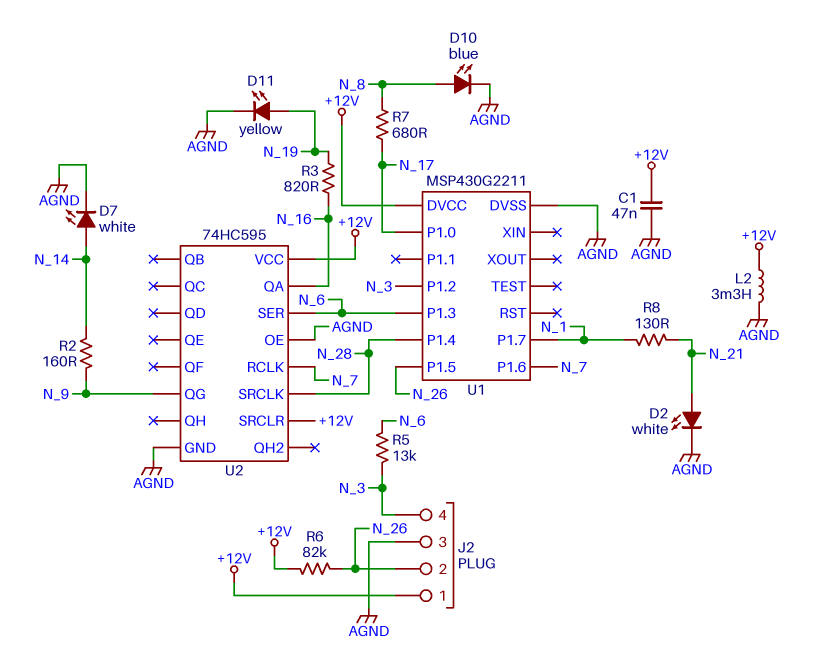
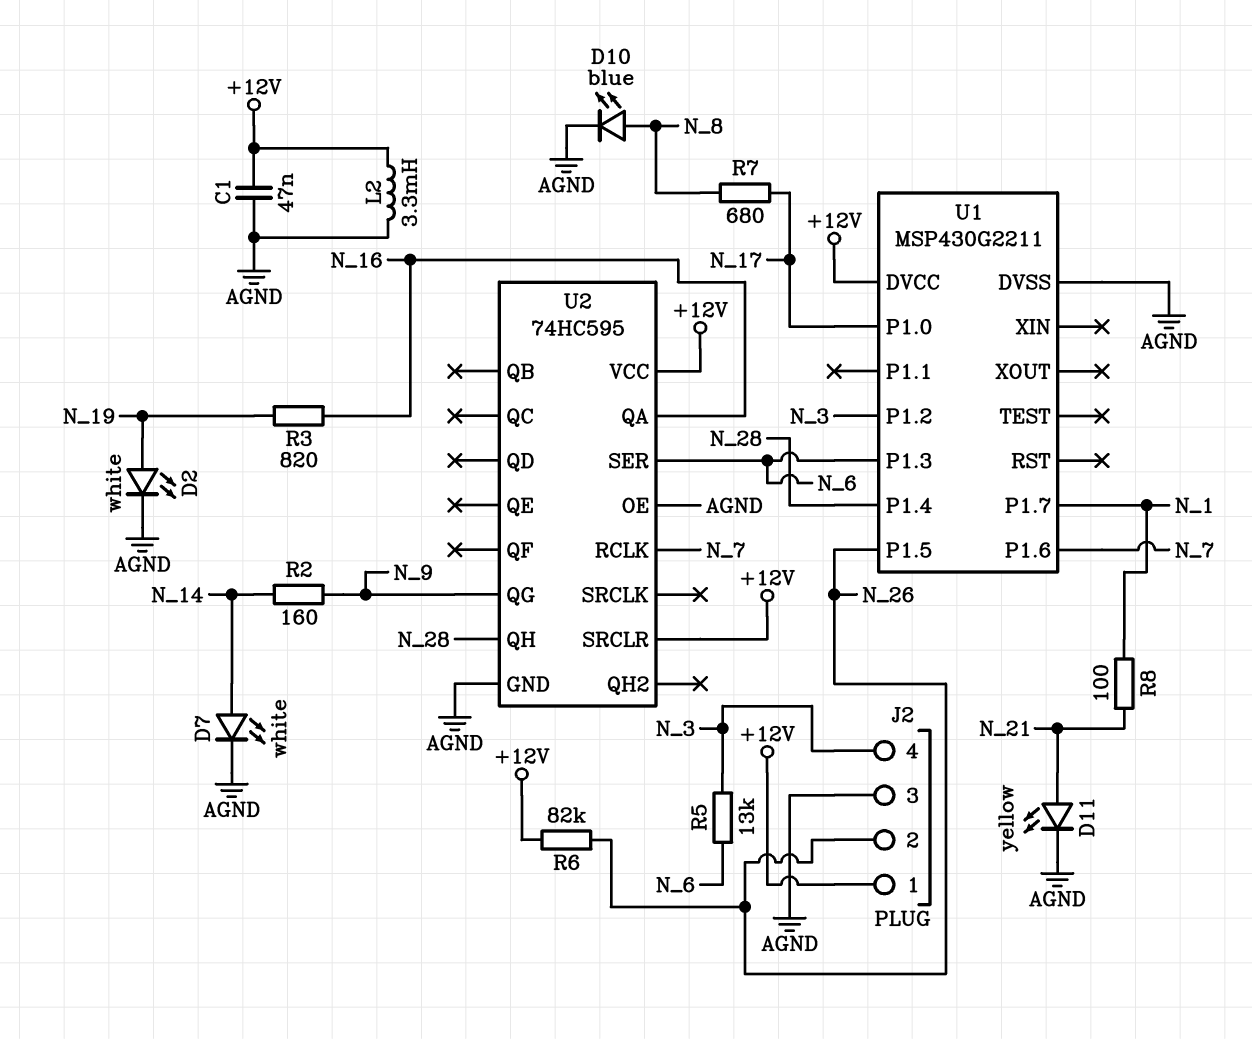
D2: LED white (A N_21, K AGND) -> LED white (A N_19, K AGND)
D11: LED yellow (A N_19, K AGND) -> LED yellow (A N_21, K AGND)
R8: 130 (N_1, N_21) -> 100 (N_1, N_21)
U2 pin QH: none -> N_28
U2 pin SRCLK: N_28 -> none

